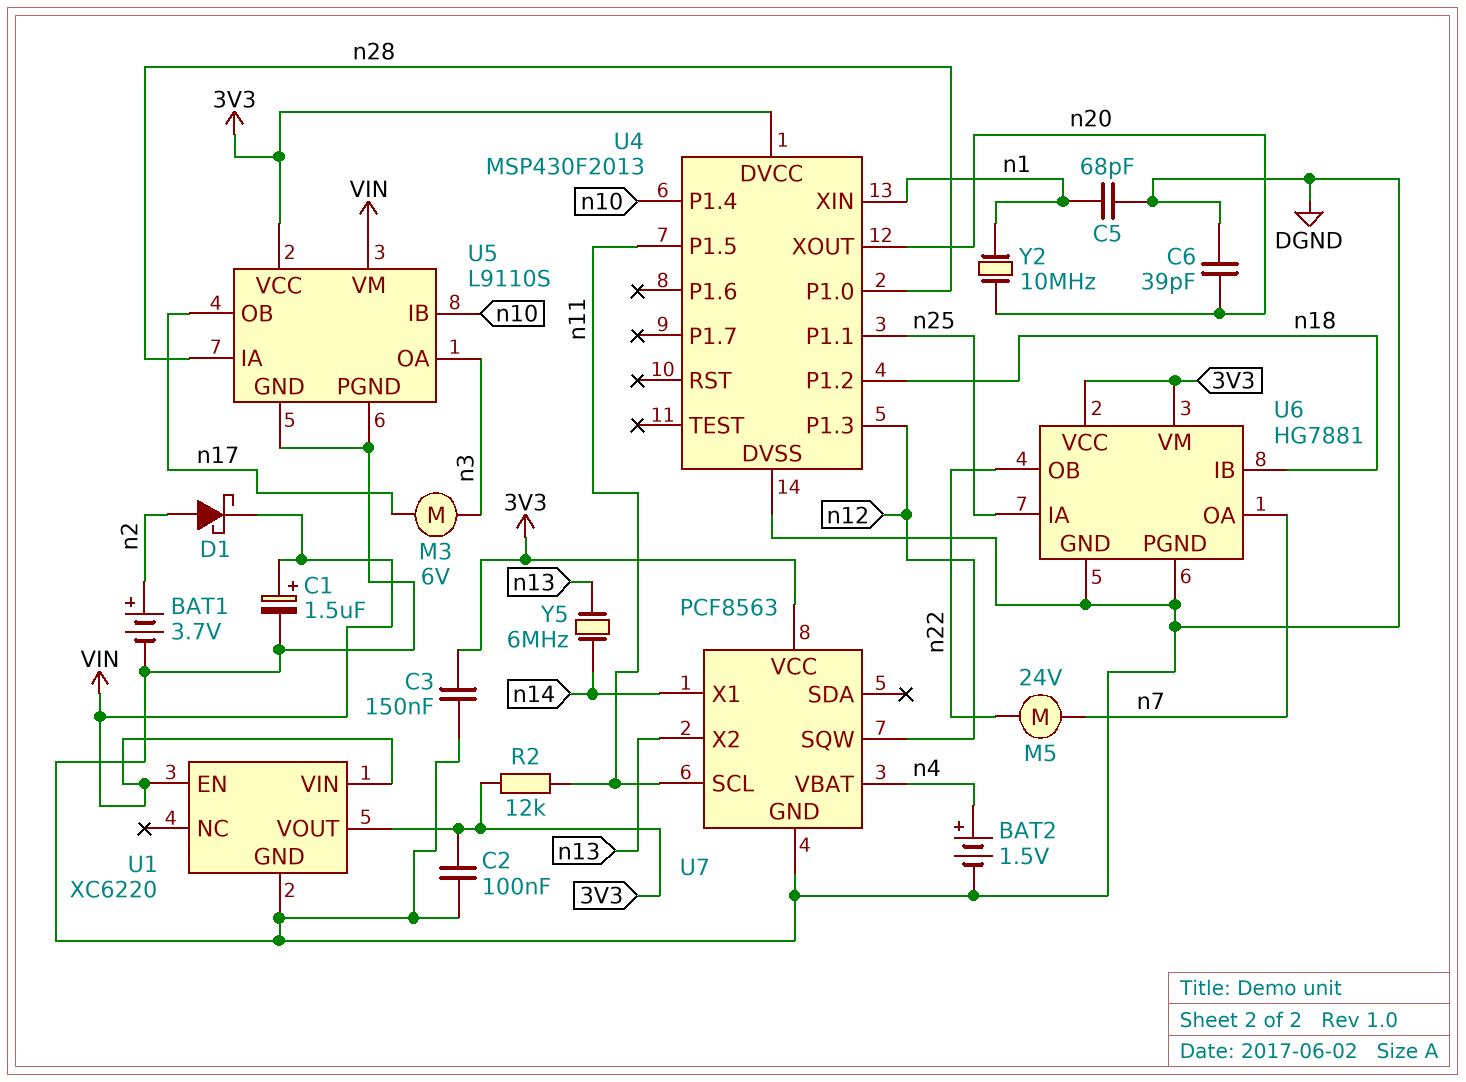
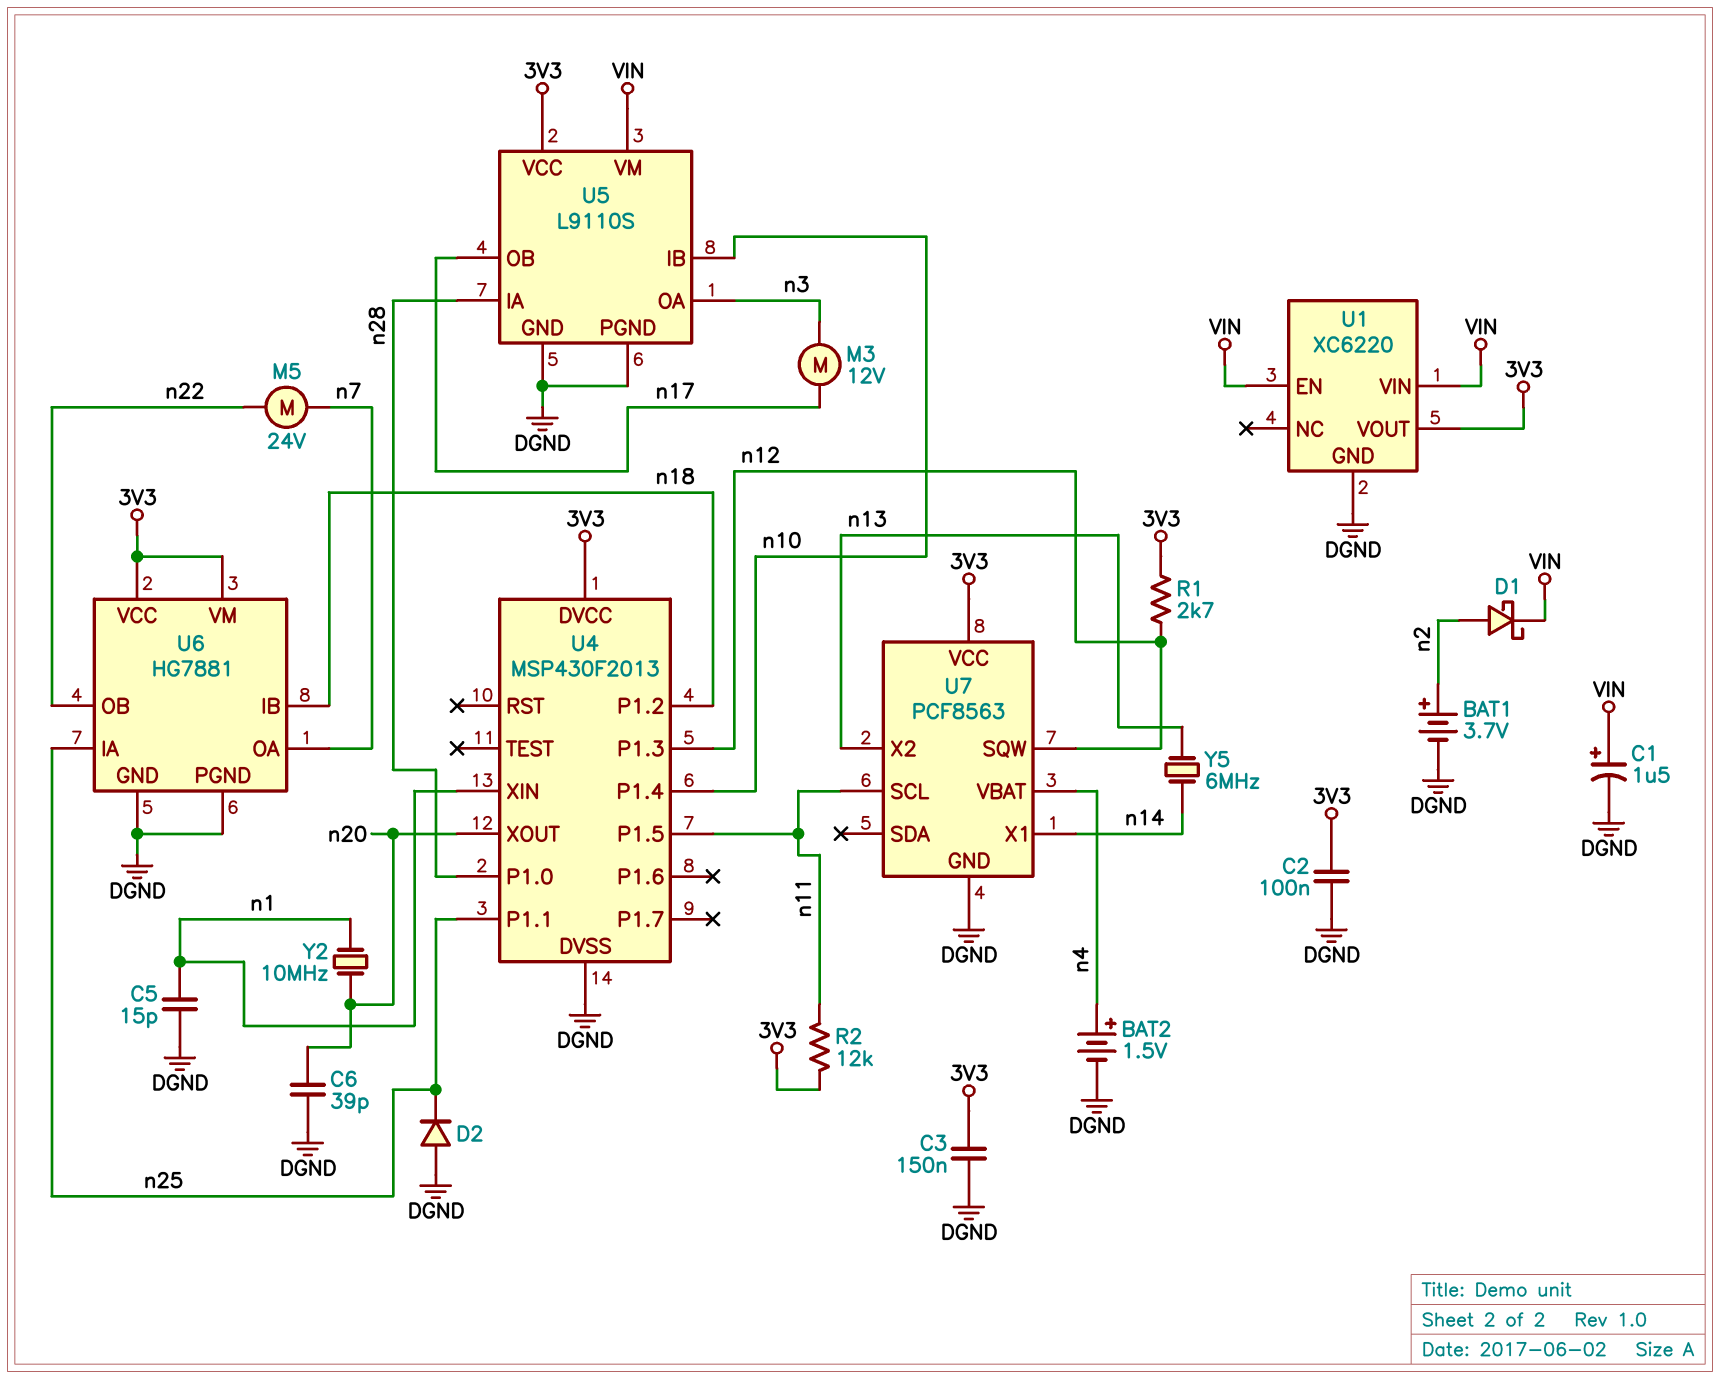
C5: 68pF (DGND, n1) -> 15pF (DGND, n1)
D2: none -> diode (A DGND, K n25)
M3: motor 6V (n3, n17) -> motor 12V (n3, n17)
R1: none -> 2.7k (3V3, n12)

